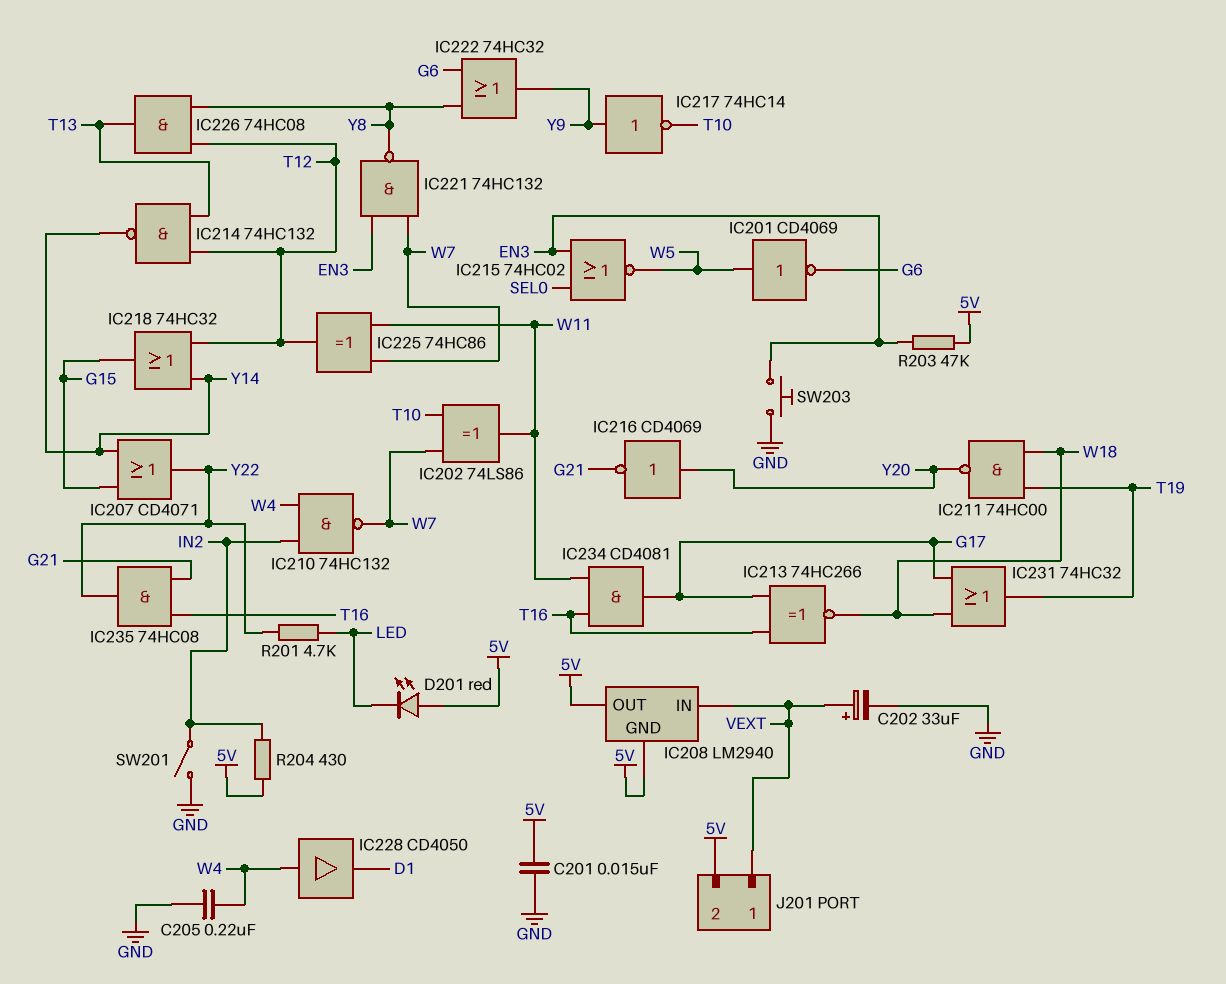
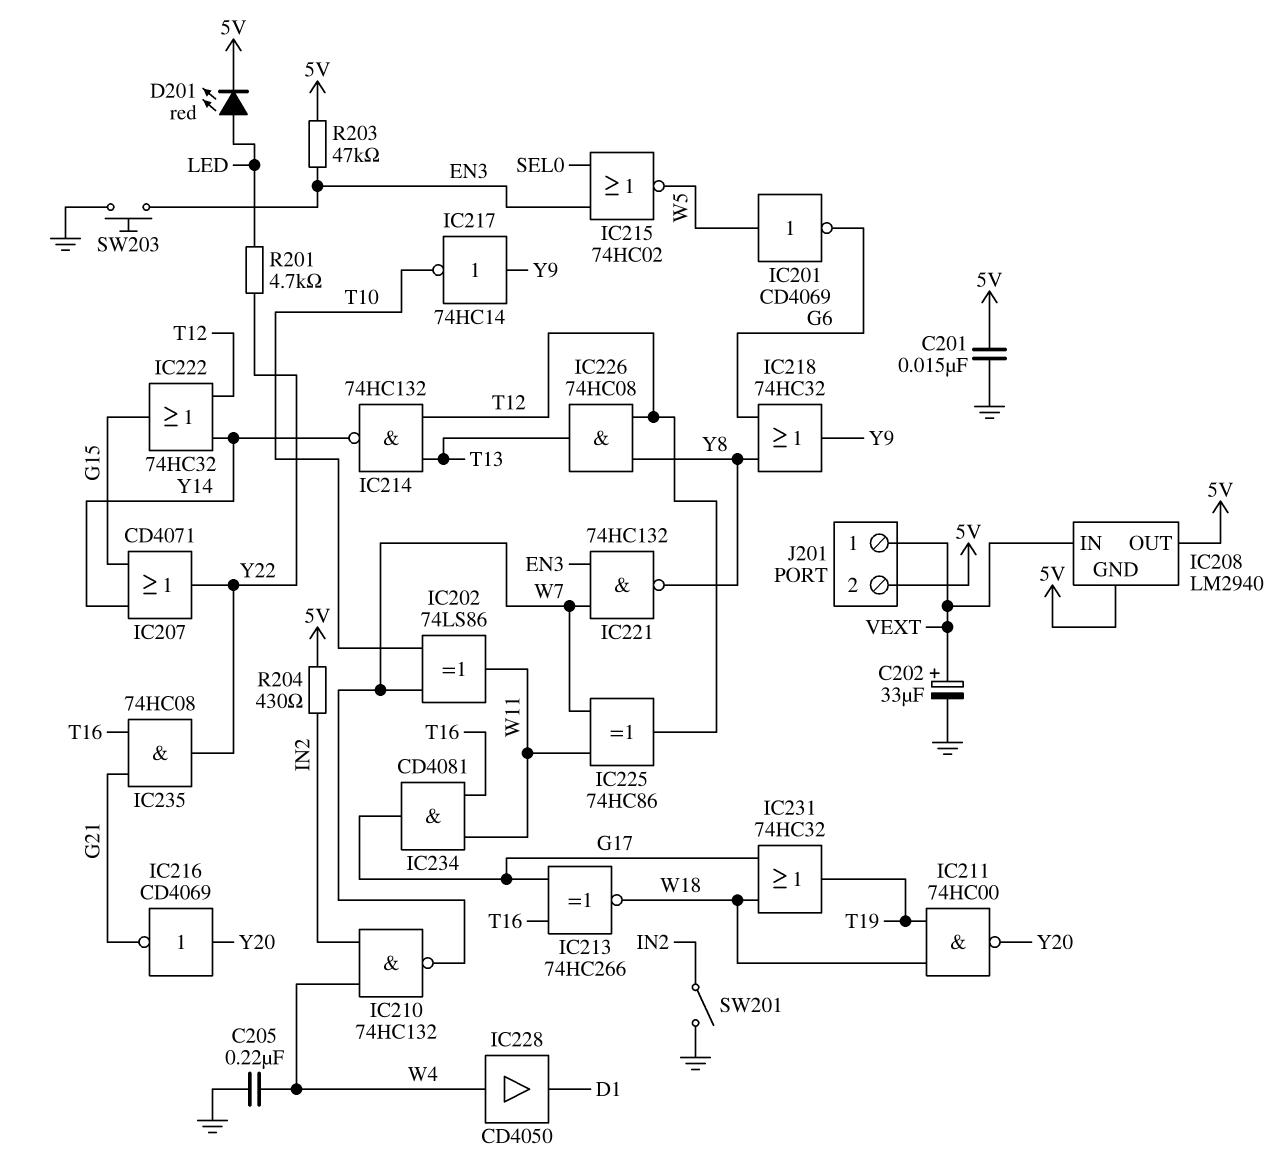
D201: LED red (A 5V, K LED) -> LED red (A LED, K 5V)
IC218: OR 74HC32 (in T12, in Y14, out G15) -> OR 74HC32 (in G6, in Y8, out Y9)
IC222: OR 74HC32 (in G6, in Y8, out Y9) -> OR 74HC32 (in T12, in Y14, out G15)

